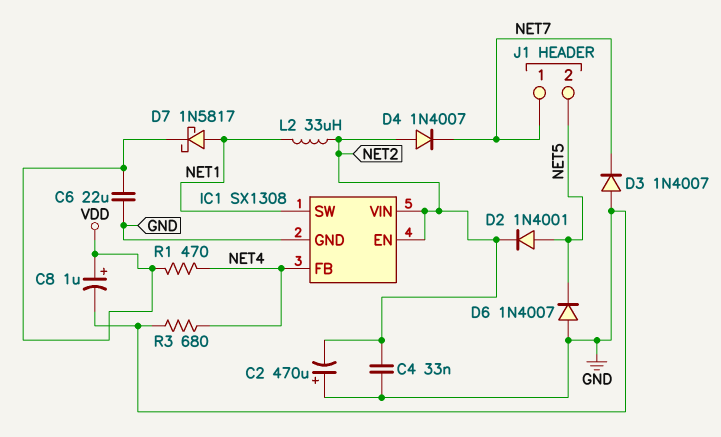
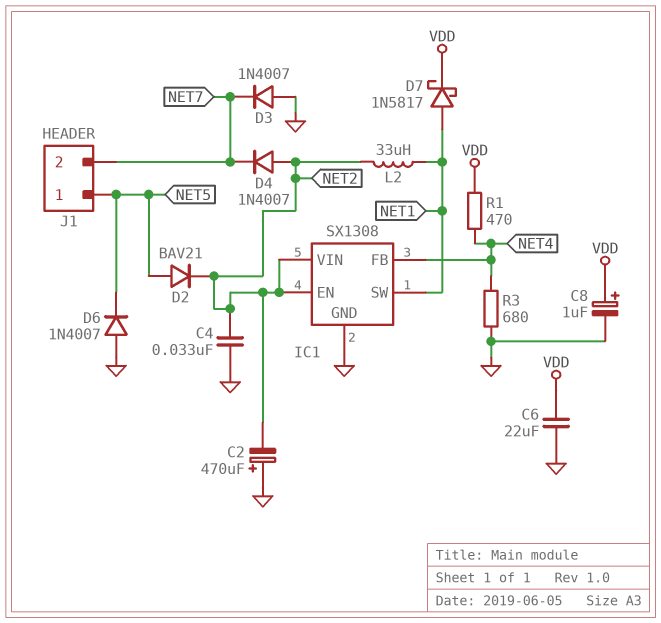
D2: diode 1N4001 (A NET5, K NET2) -> diode BAV21 (A NET5, K NET2)
J1 pin 1: NET7 -> NET5
J1 pin 2: NET5 -> NET7

